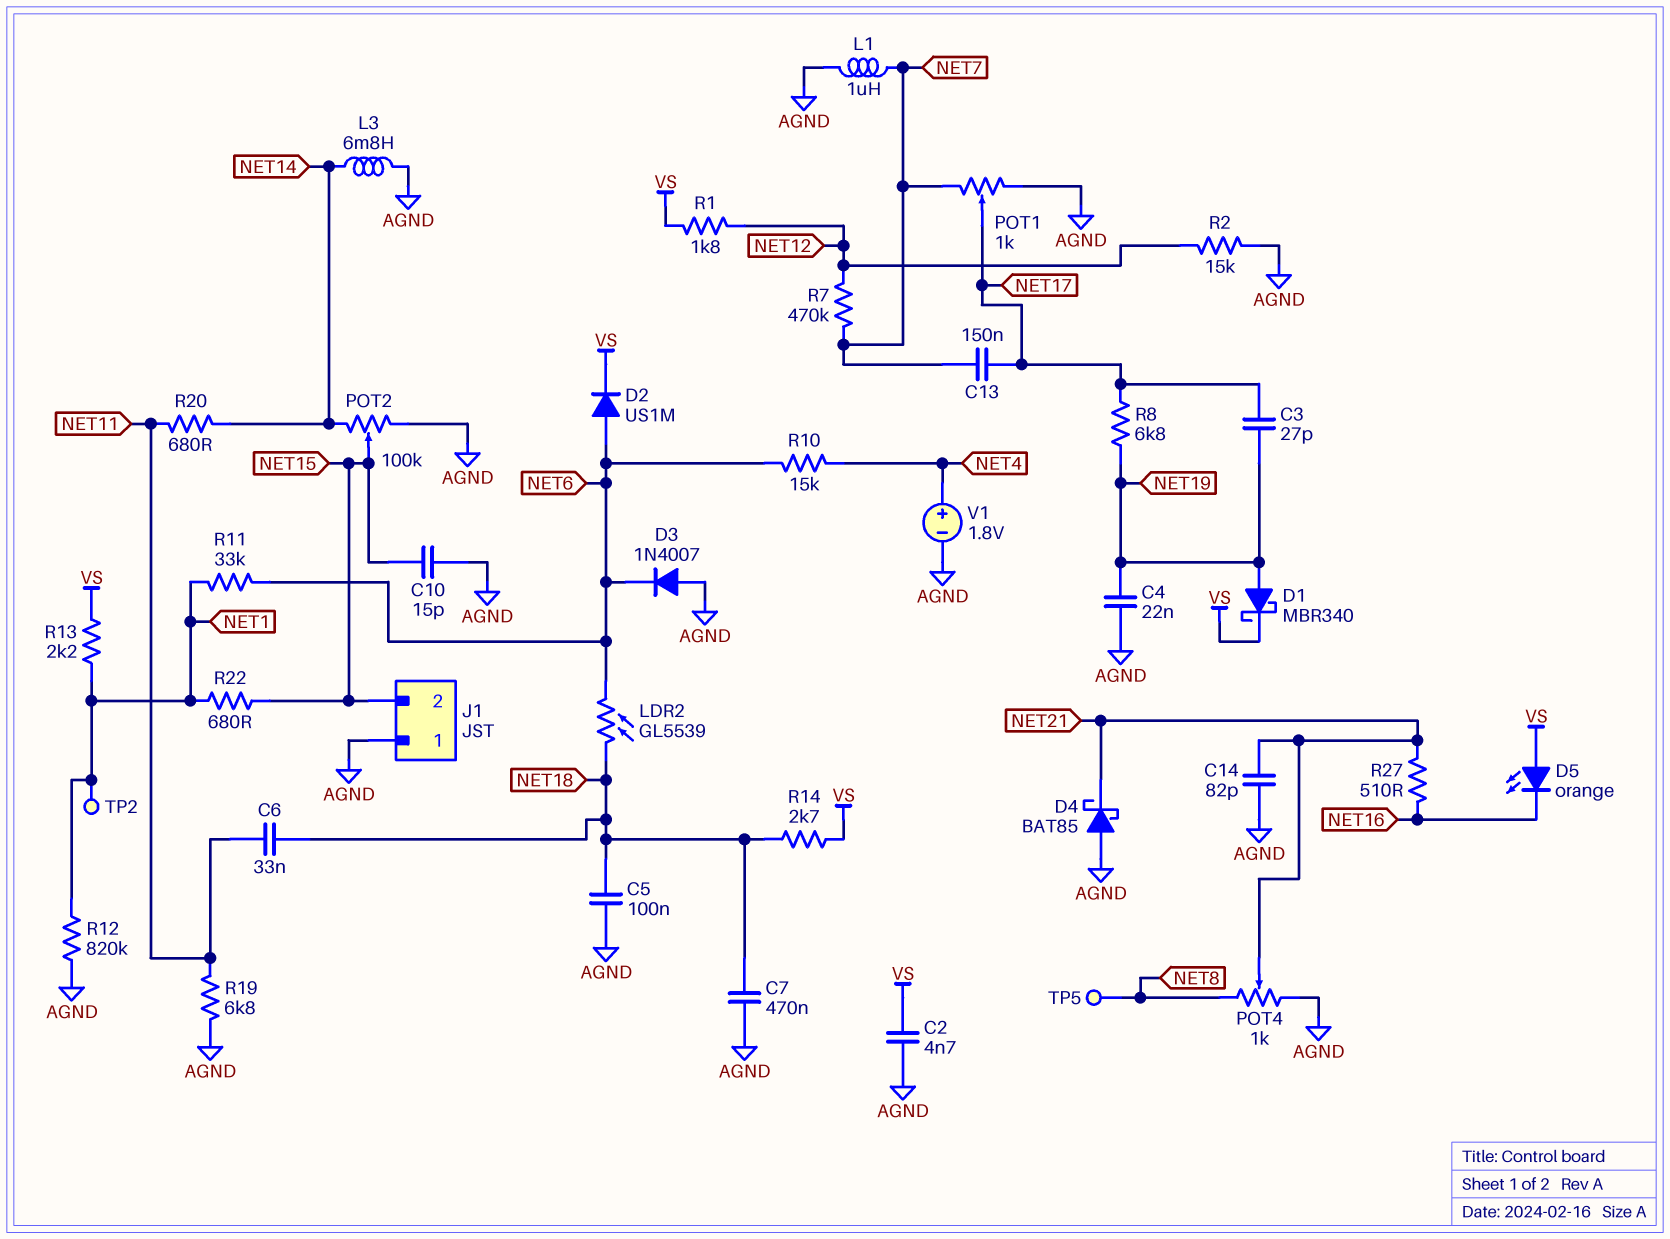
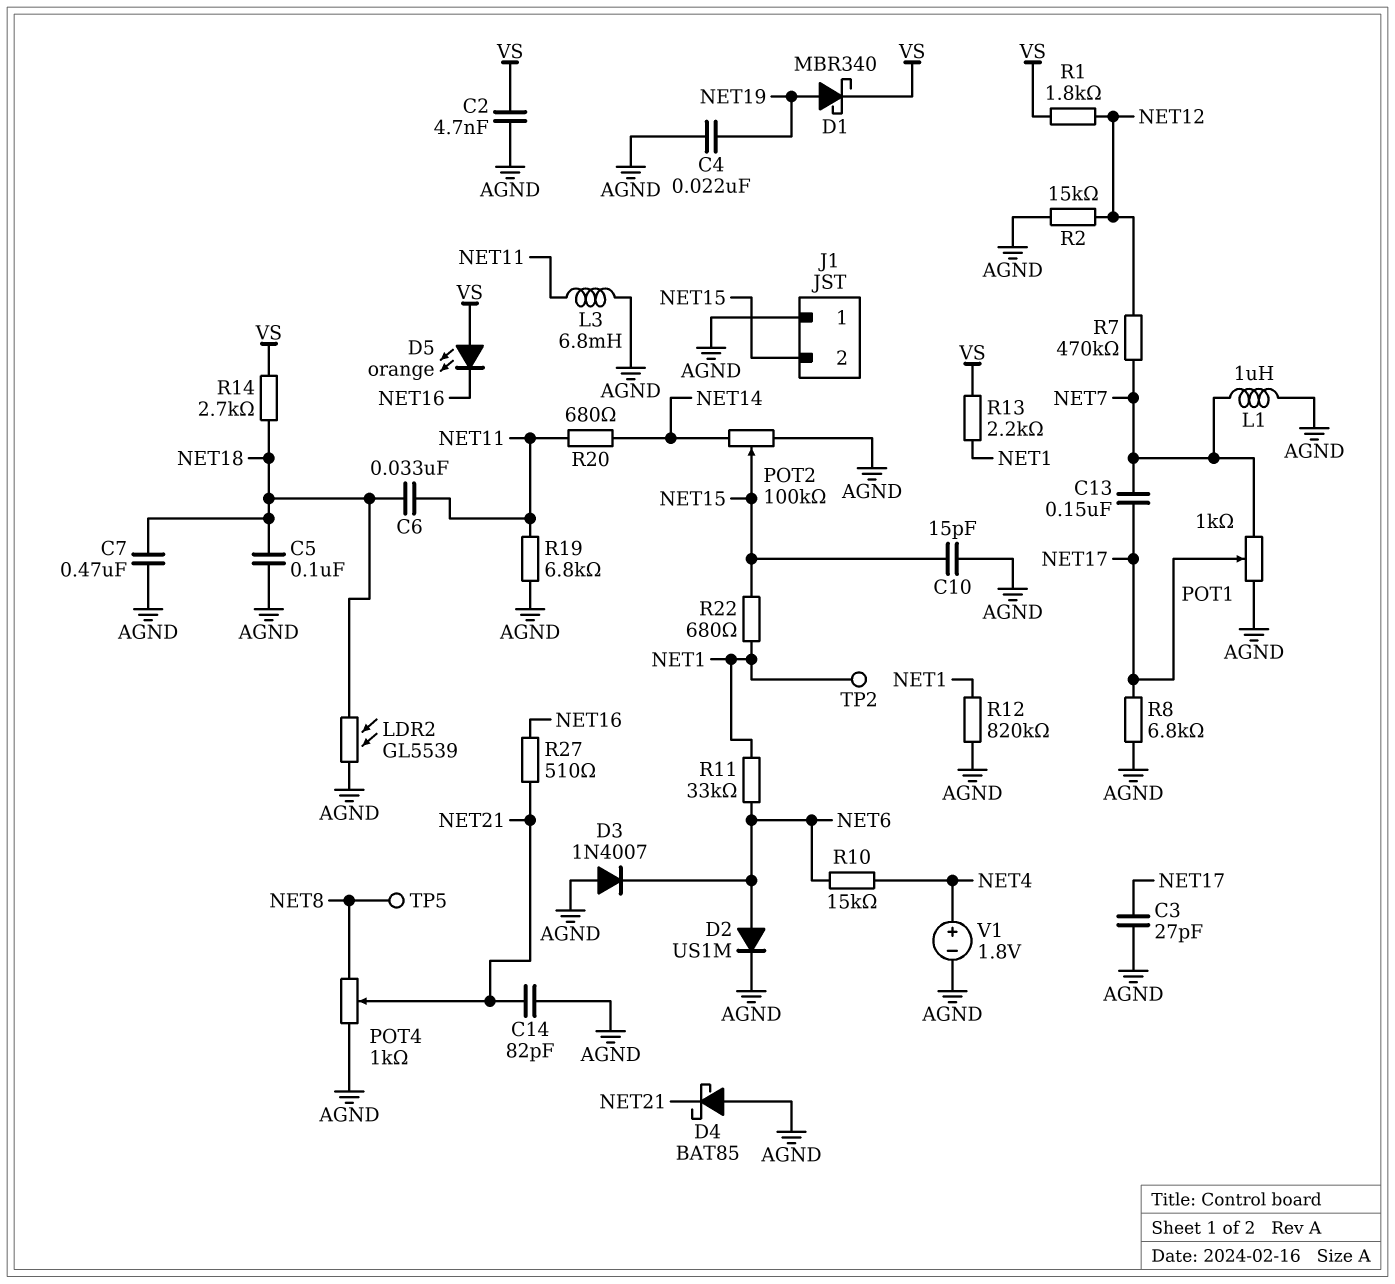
C3: 27pF (NET17, NET19) -> 27pF (AGND, NET17)
D2: diode US1M (A NET6, K VS) -> diode US1M (A NET6, K AGND)
L3: 6.8mH (AGND, NET14) -> 6.8mH (AGND, NET11)
LDR2: GL5539 (NET6, NET18) -> GL5539 (AGND, NET18)
R8: 6.8k (NET17, NET19) -> 6.8k (AGND, NET17)

